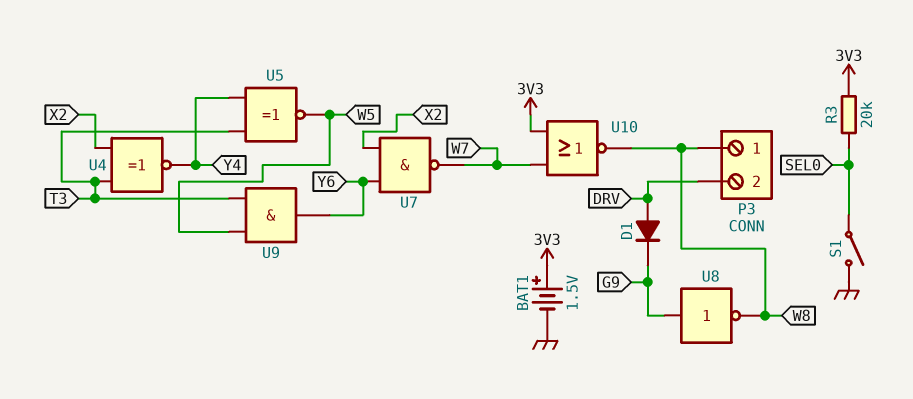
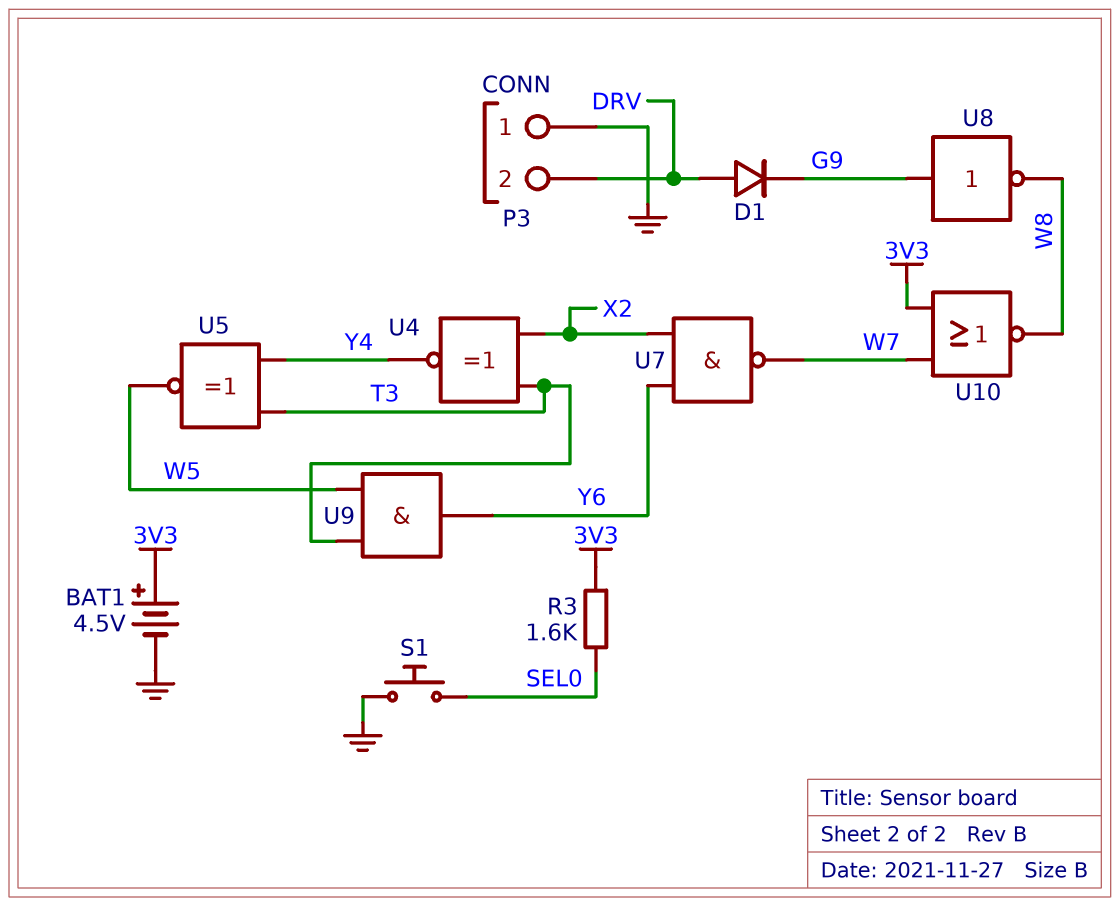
BAT1: 1.5V (plus 3V3, minus GND) -> 4.5V (plus 3V3, minus GND)
P3 pin 1: W8 -> GND
R3: 20k (3V3, SEL0) -> 1.6k (3V3, SEL0)
S1: switch (GND, SEL0) -> button (GND, SEL0)

